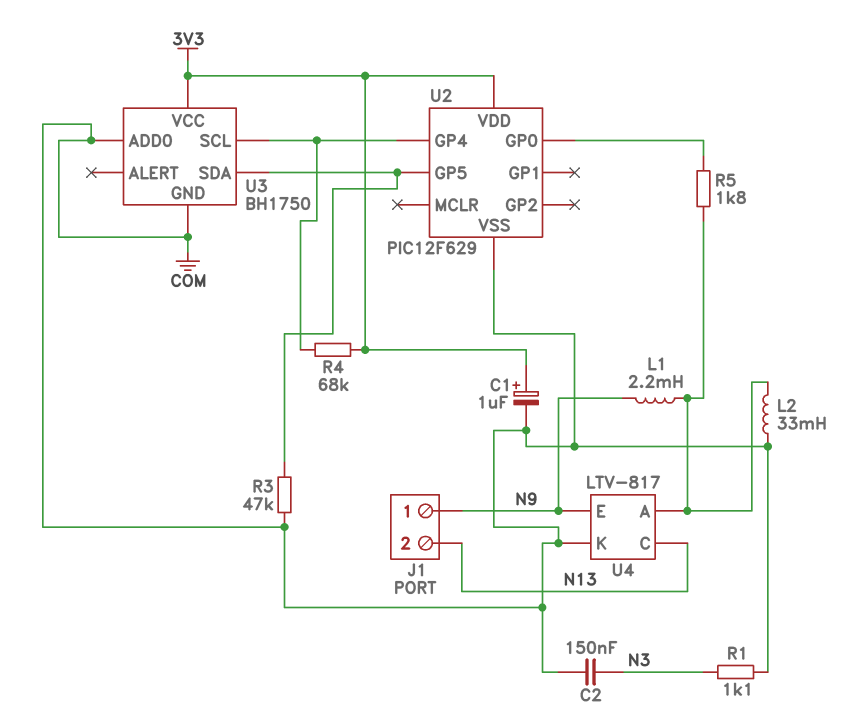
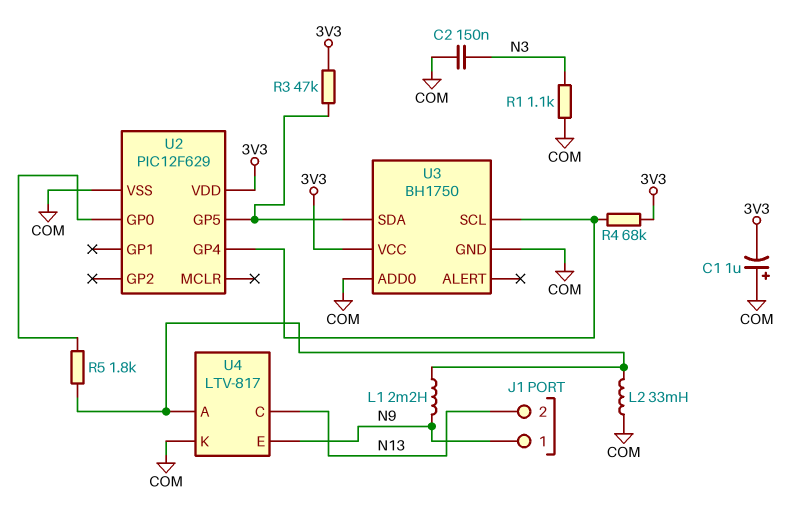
C1: 1uF (plus 3V3, minus COM) -> 1uF (plus COM, minus 3V3)
R3: 47k (COM, U2/GP5) -> 47k (3V3, U2/GP5)

